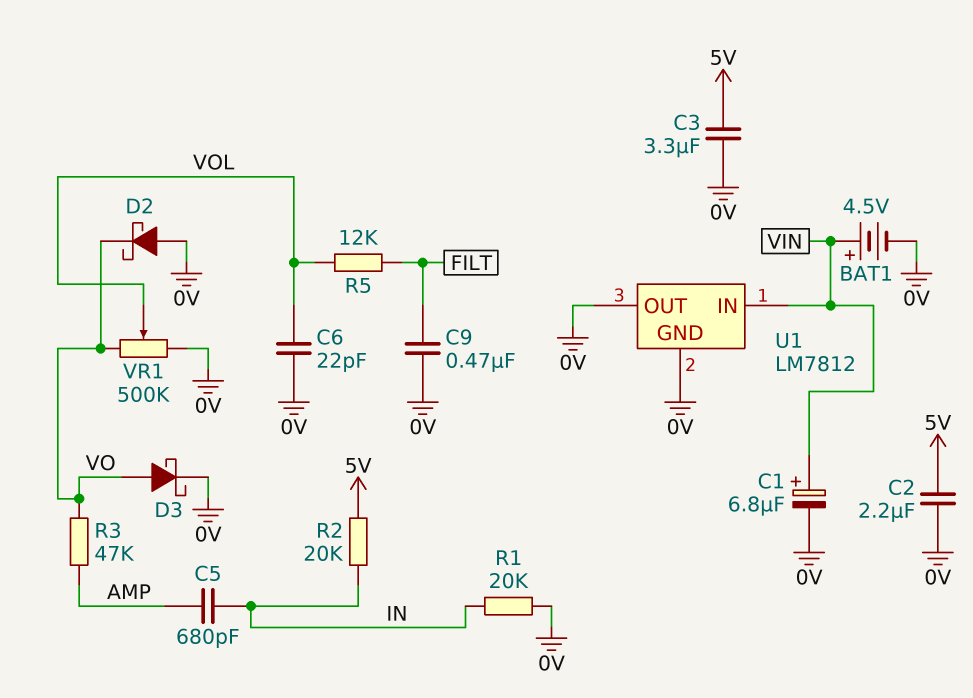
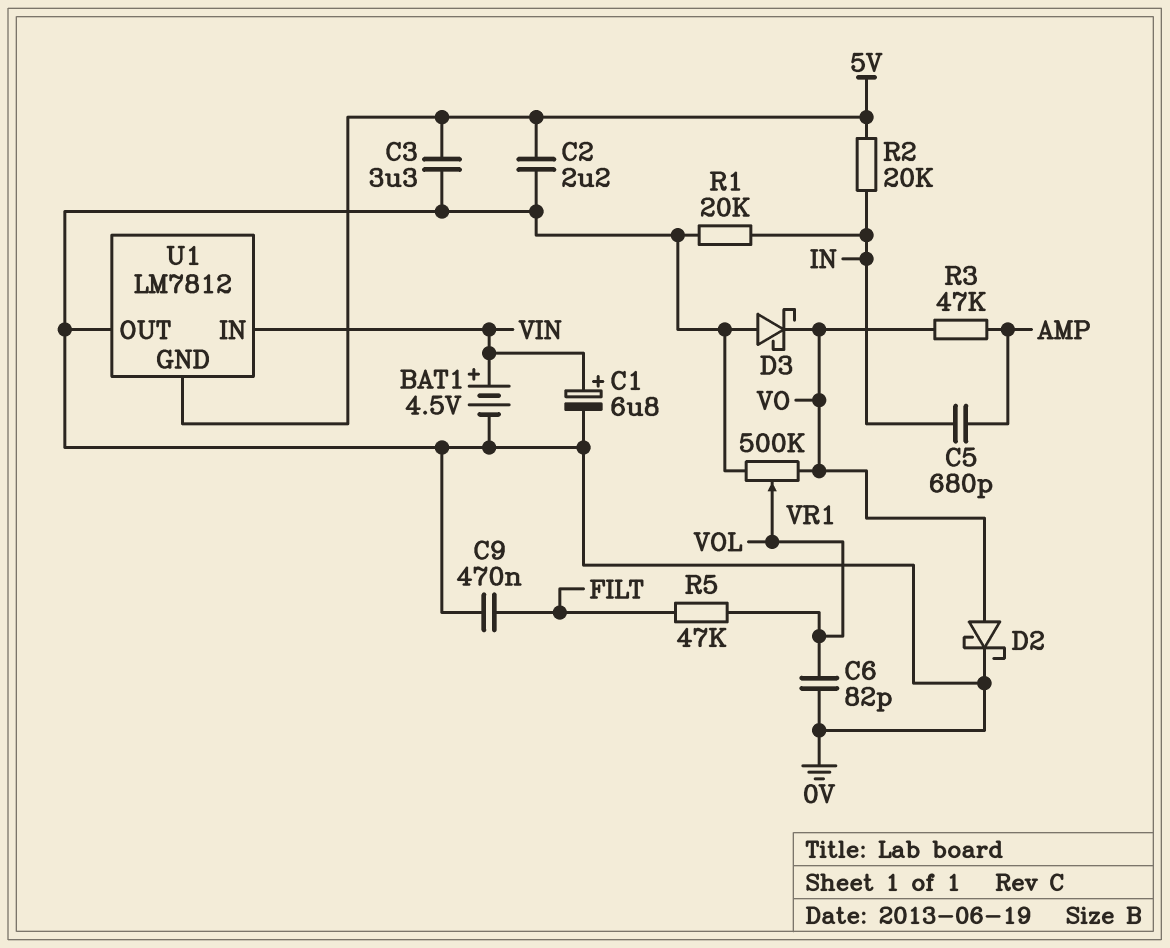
C6: 22pF (0V, VOL) -> 82pF (0V, VOL)
D2: schottky (A 0V, K VO) -> schottky (A VO, K 0V)
D3: schottky (A VO, K 0V) -> schottky (A 0V, K VO)
R5: 12k (FILT, VOL) -> 47k (FILT, VOL)
U1 pin GND: 0V -> 5V

